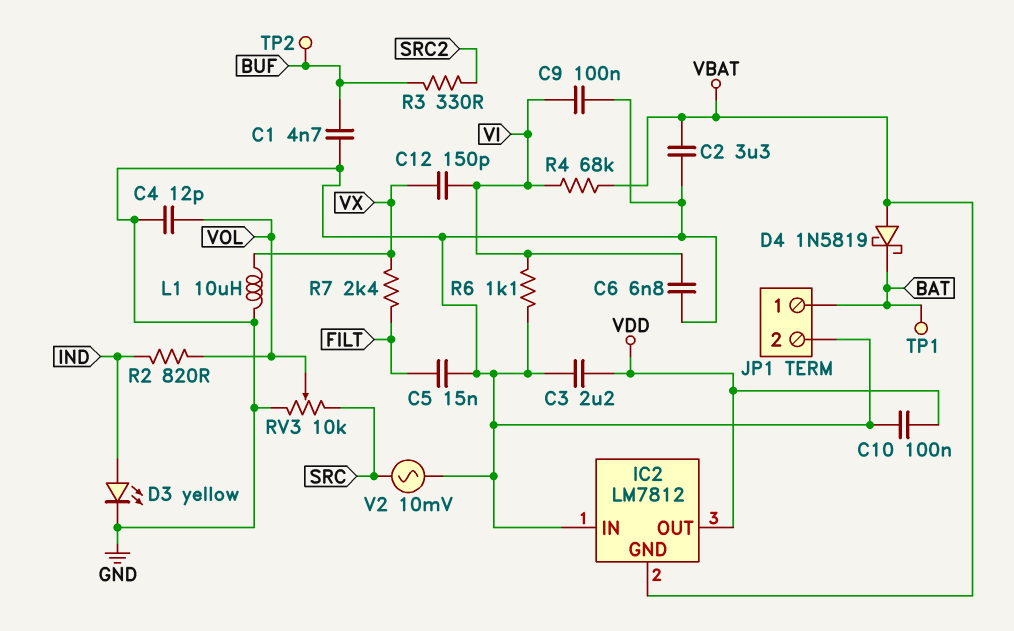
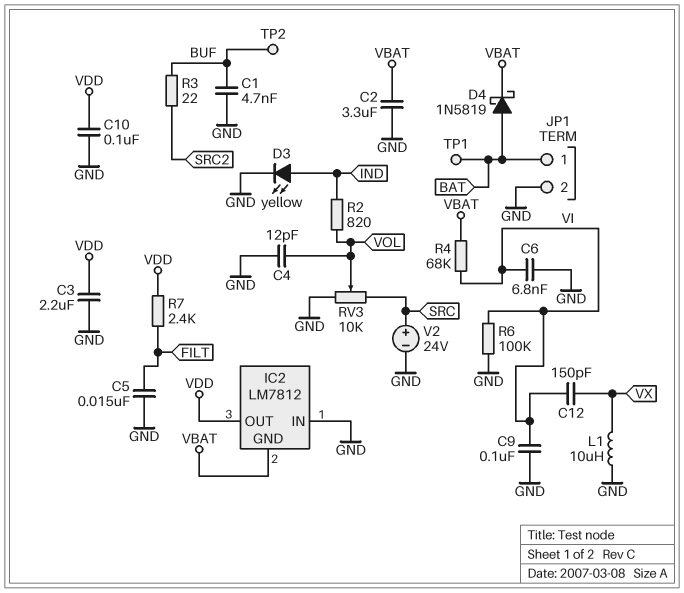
D4: schottky 1N5819 (A VBAT, K BAT) -> schottky 1N5819 (A BAT, K VBAT)
R3: 330 (BUF, SRC2) -> 22 (BUF, SRC2)
R6: 1.1k (GND, VI) -> 100k (GND, VI)
R7: 2.4k (FILT, VX) -> 2.4k (FILT, VDD)
V2: AC 10mV (GND, SRC) -> 24V (plus SRC, minus GND)

